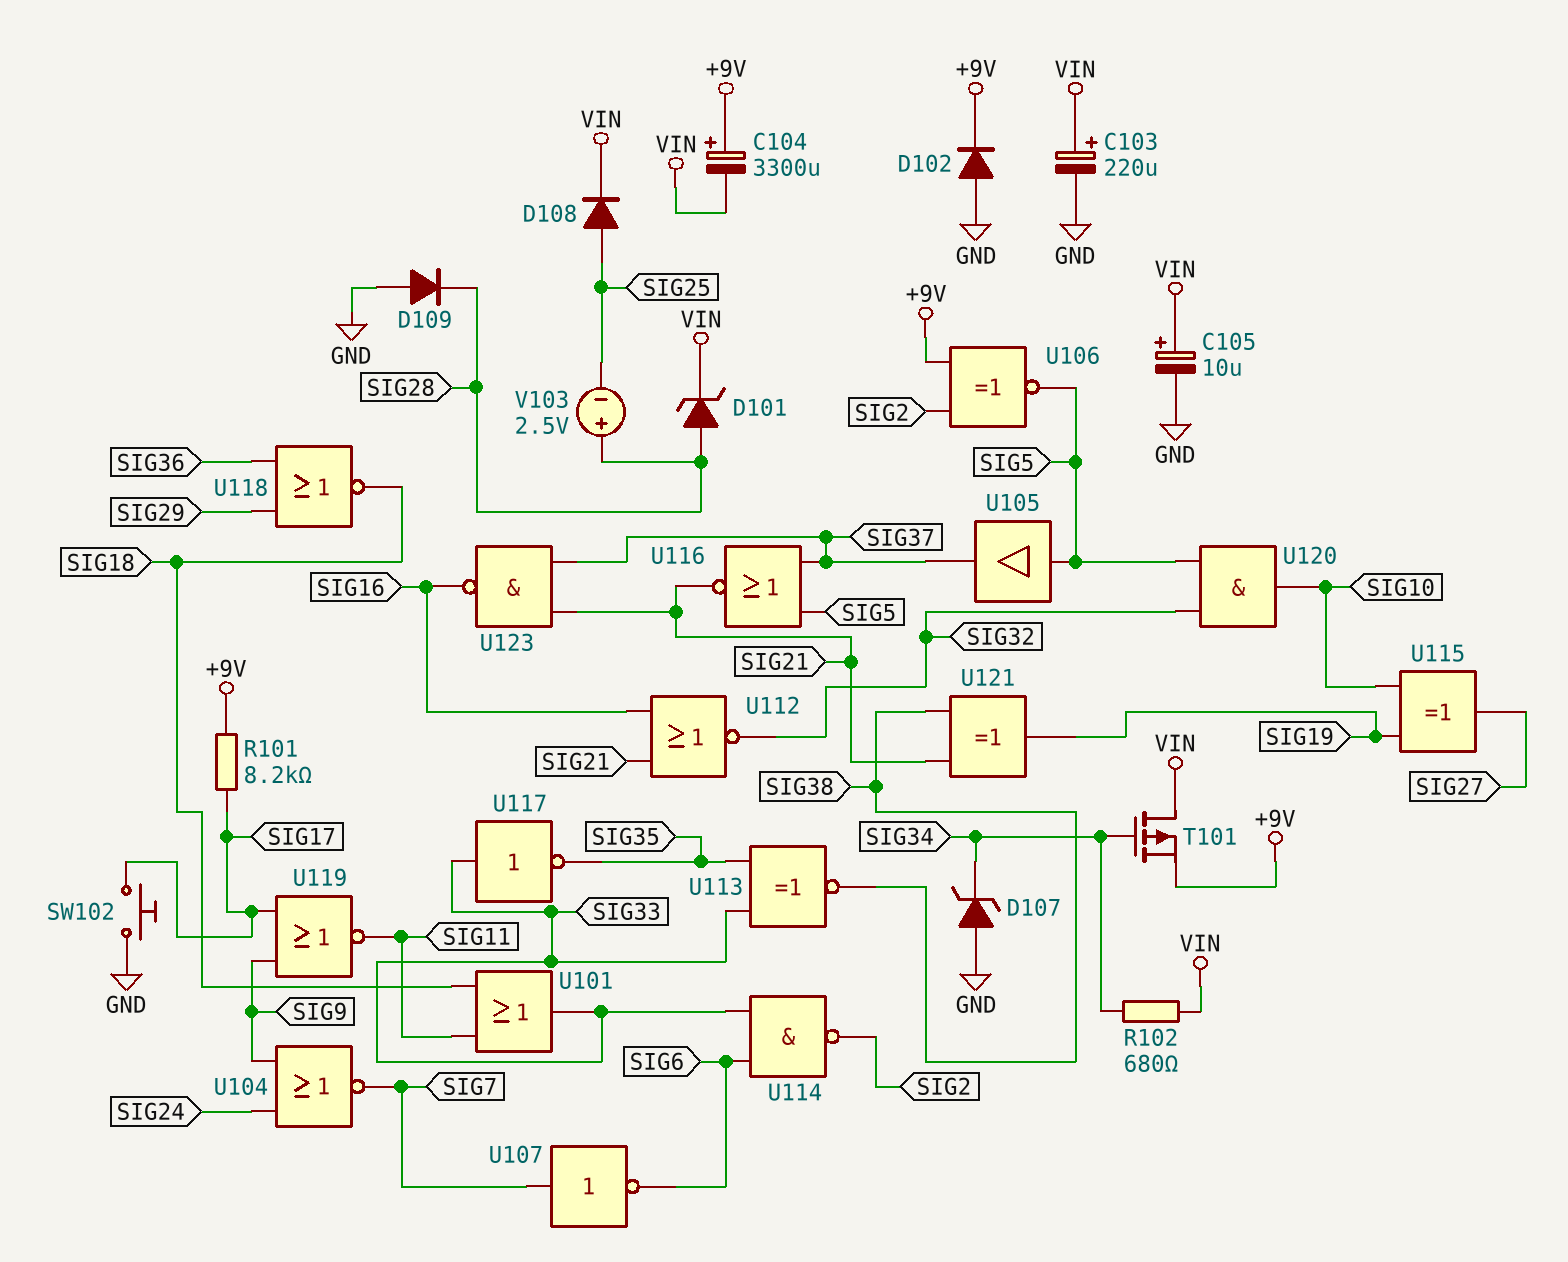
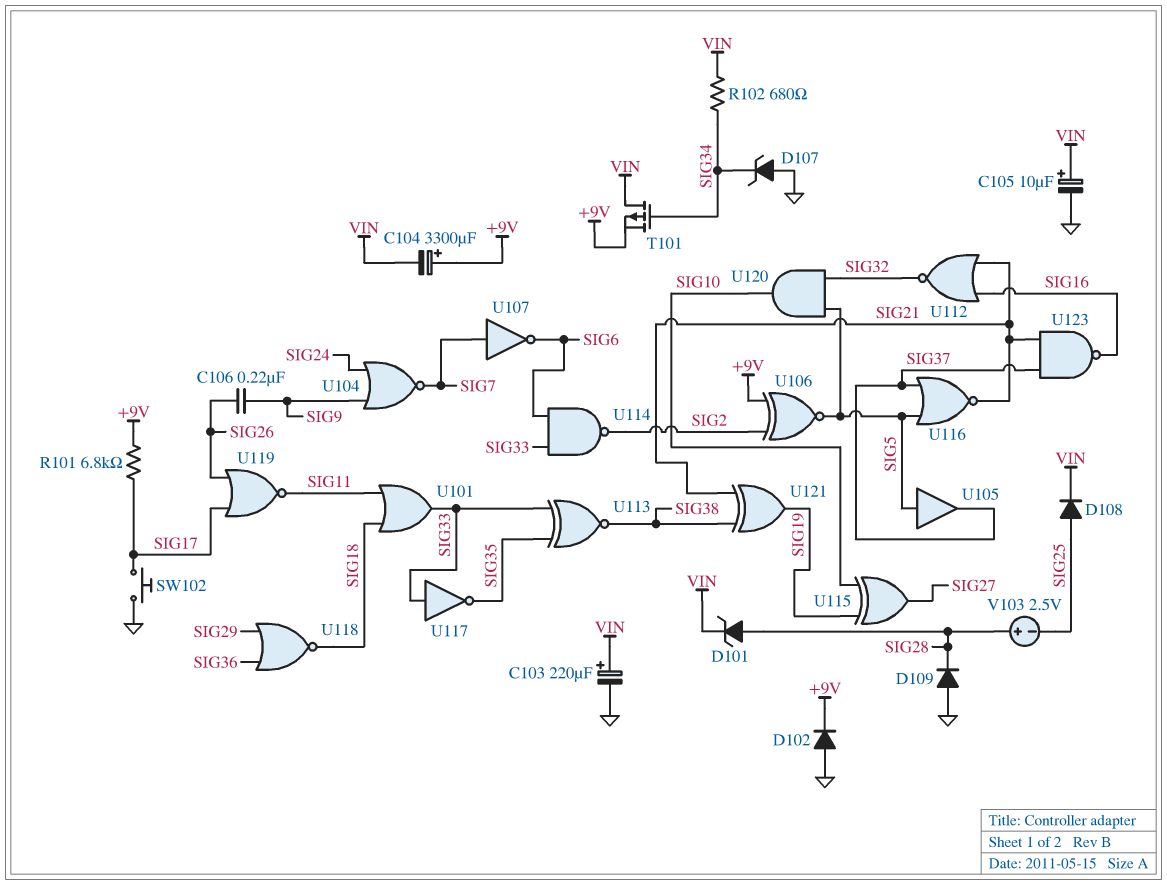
C106: none -> 220nF (SIG9, SIG26)
R101: 8.2k (+9V, SIG17) -> 6.8k (+9V, SIG17)
U119: NOR (in SIG9, in SIG17, out SIG11) -> NOR (in SIG17, in SIG26, out SIG11)

